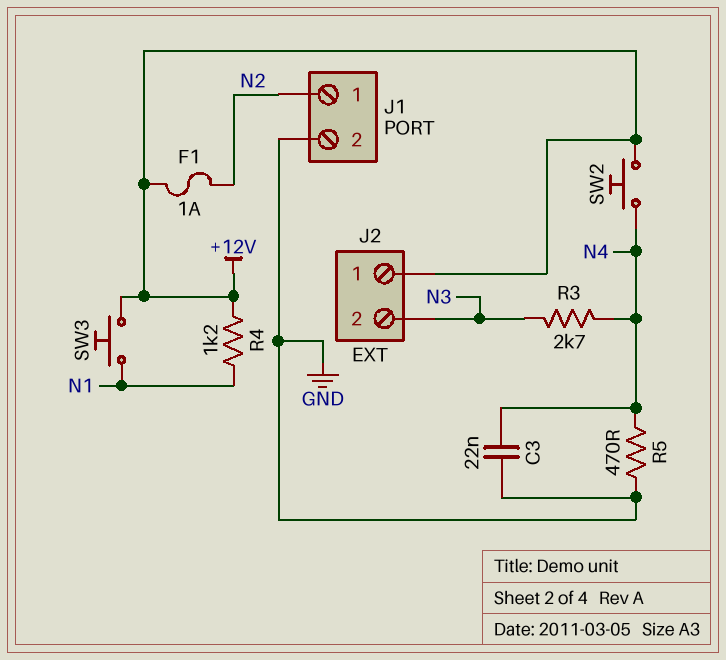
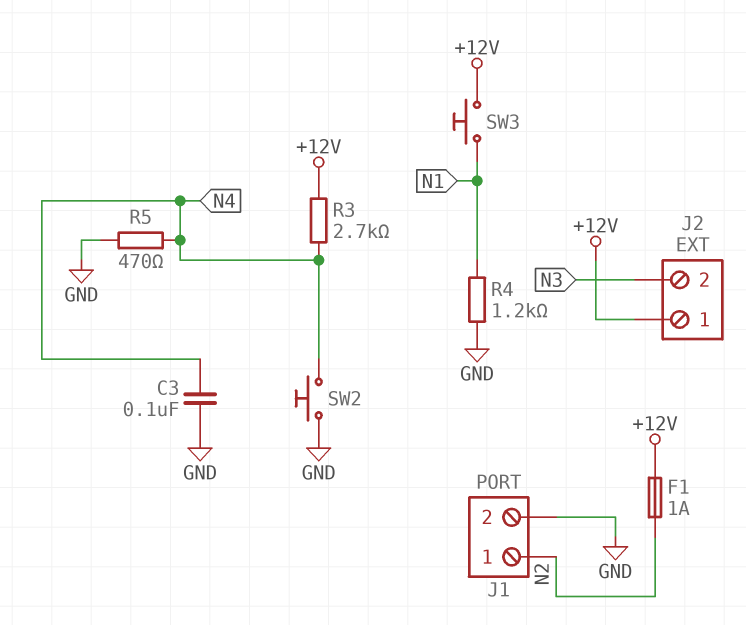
C3: 22nF (GND, N4) -> 100nF (GND, N4)
R3: 2.7k (N3, N4) -> 2.7k (+12V, N4)
R4: 1.2k (+12V, N1) -> 1.2k (GND, N1)
SW2: button (+12V, N4) -> button (GND, N4)

